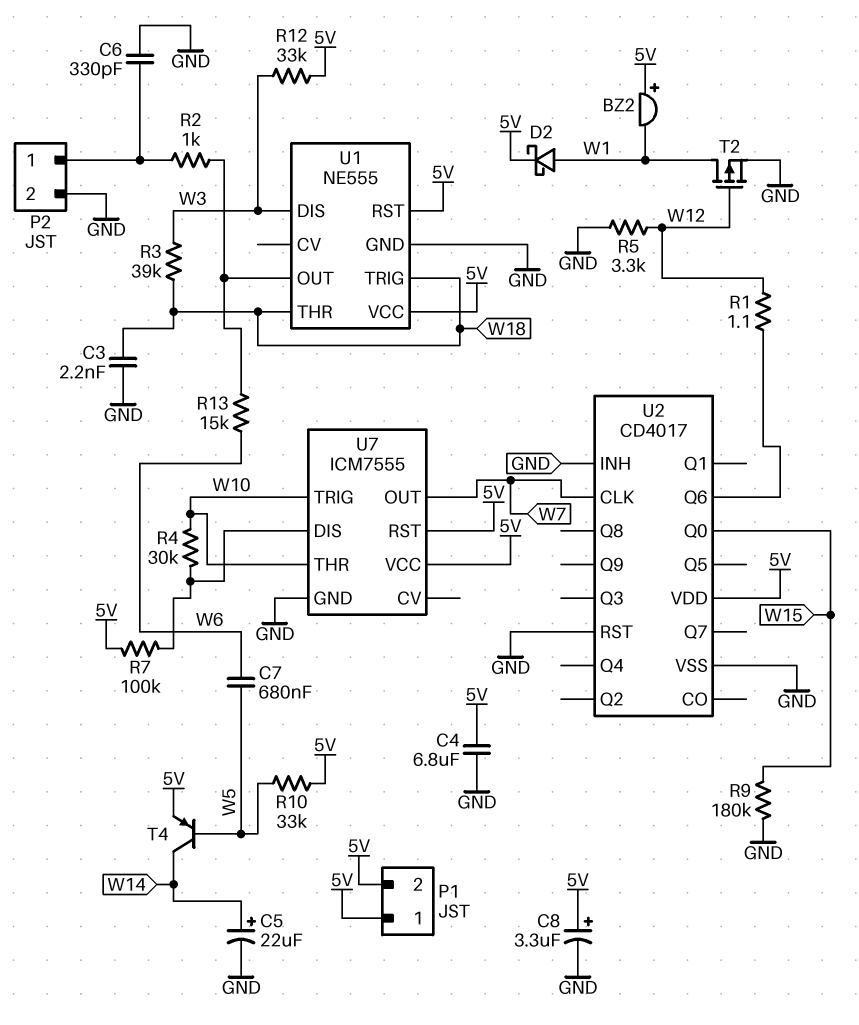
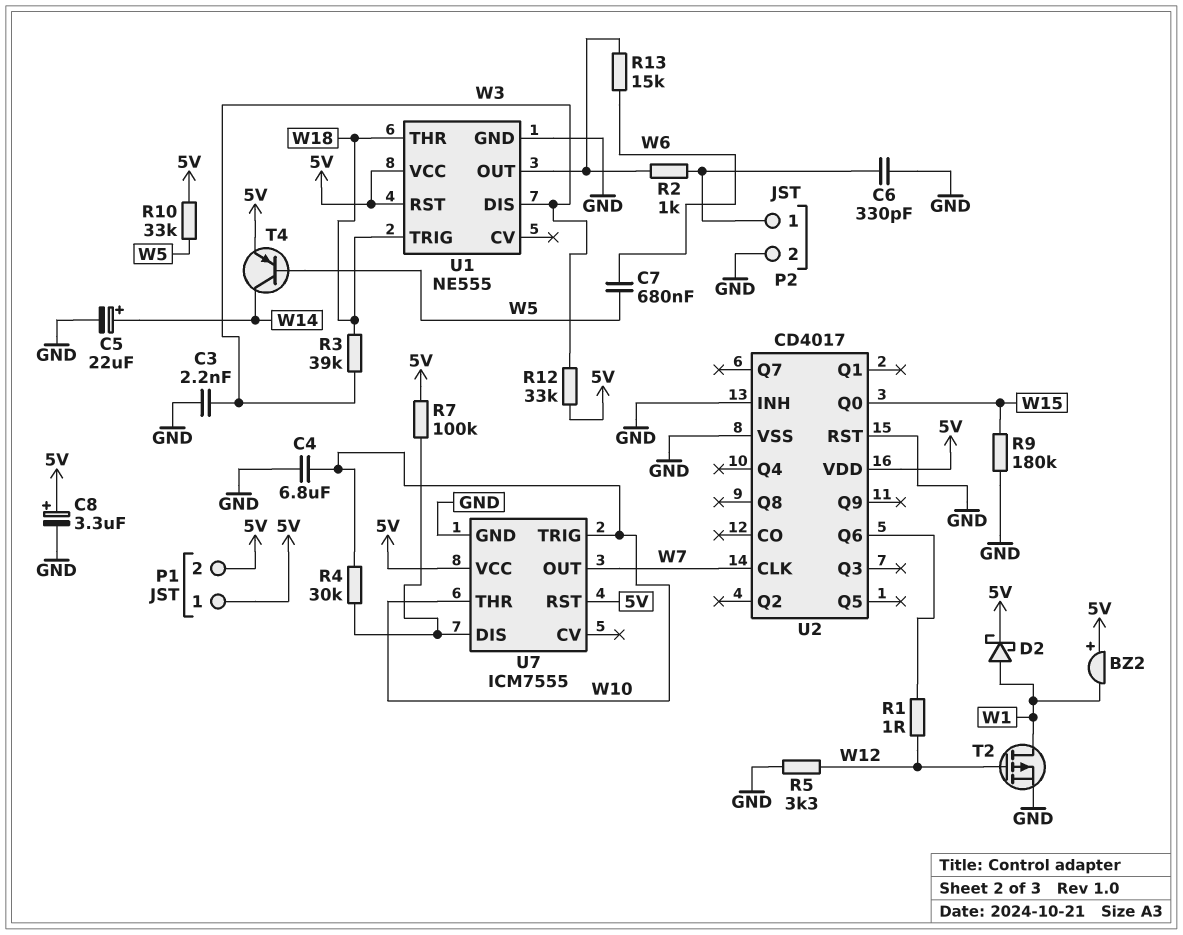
C3: 2.2nF (GND, W18) -> 2.2nF (GND, W3)
C4: 6.8uF (5V, GND) -> 6.8uF (GND, W10)
R1: 1.1 (U2/Q6, W12) -> 1 (U2/Q6, W12)

